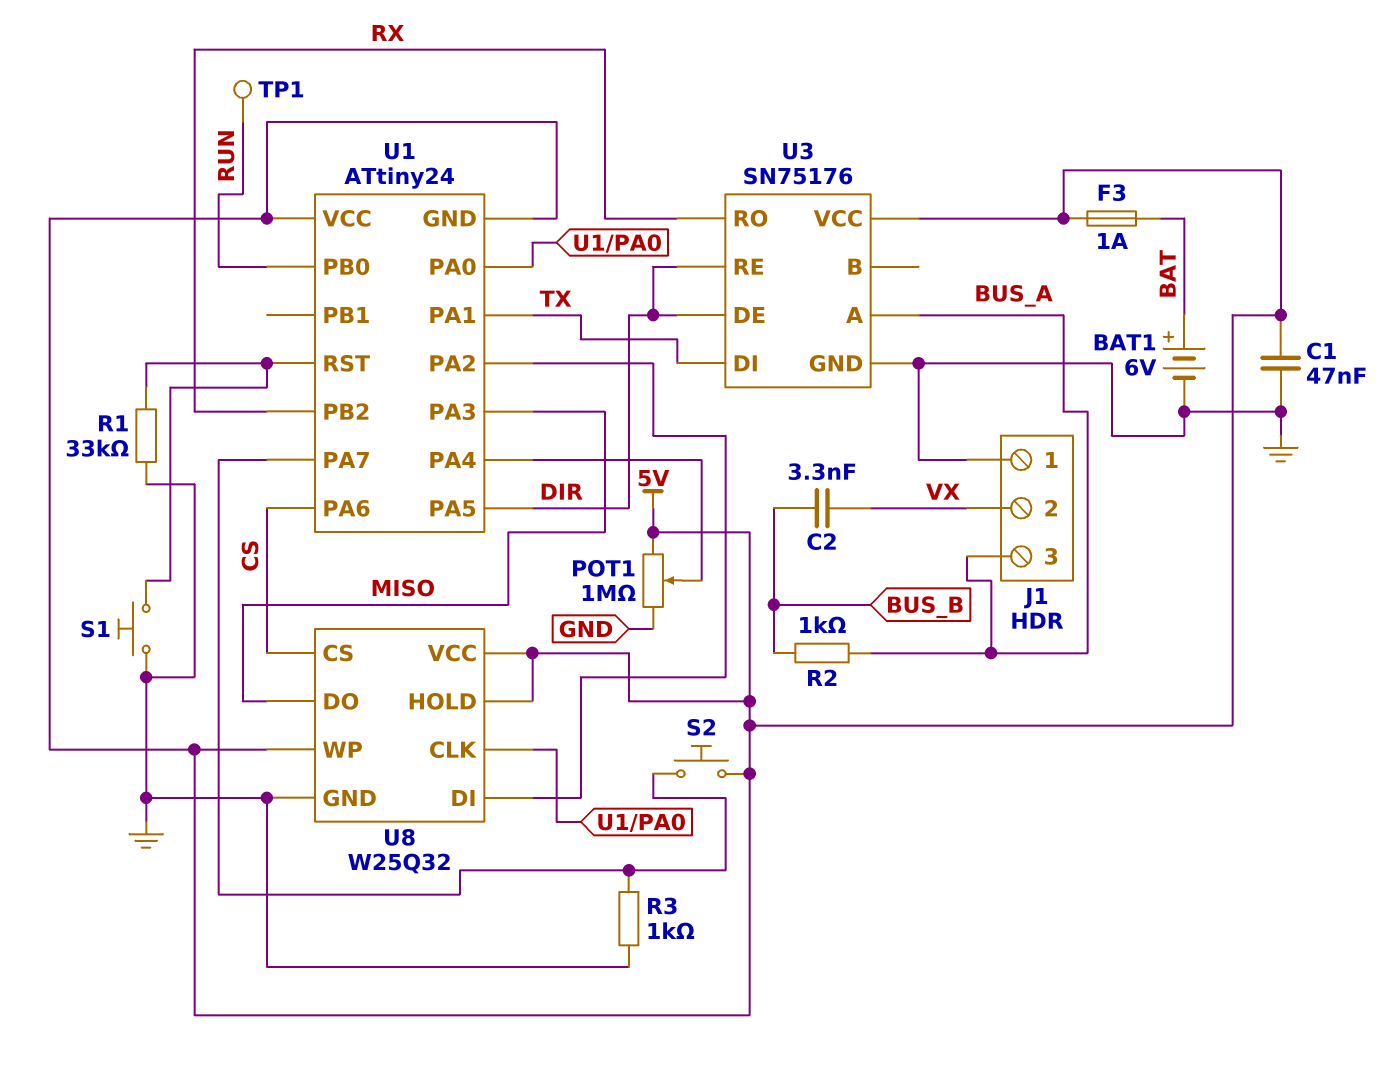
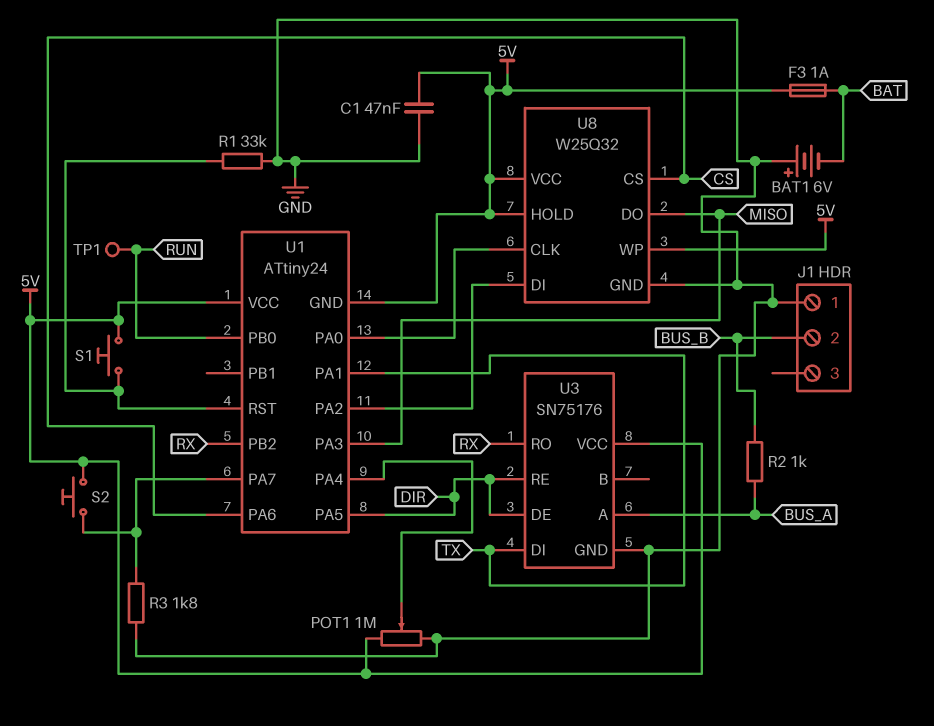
BAT1: 6V (plus BAT, minus GND) -> 6V (plus GND, minus BAT)
C2: 3.3nF (BUS_B, VX) -> none
J1 pin 2: VX -> BUS_B
J1 pin 3: BUS_A -> none
R3: 1k (GND, U1/PA7) -> 1.8k (GND, U1/PA7)
S1: button (GND, U1/RST) -> button (5V, U1/RST)

